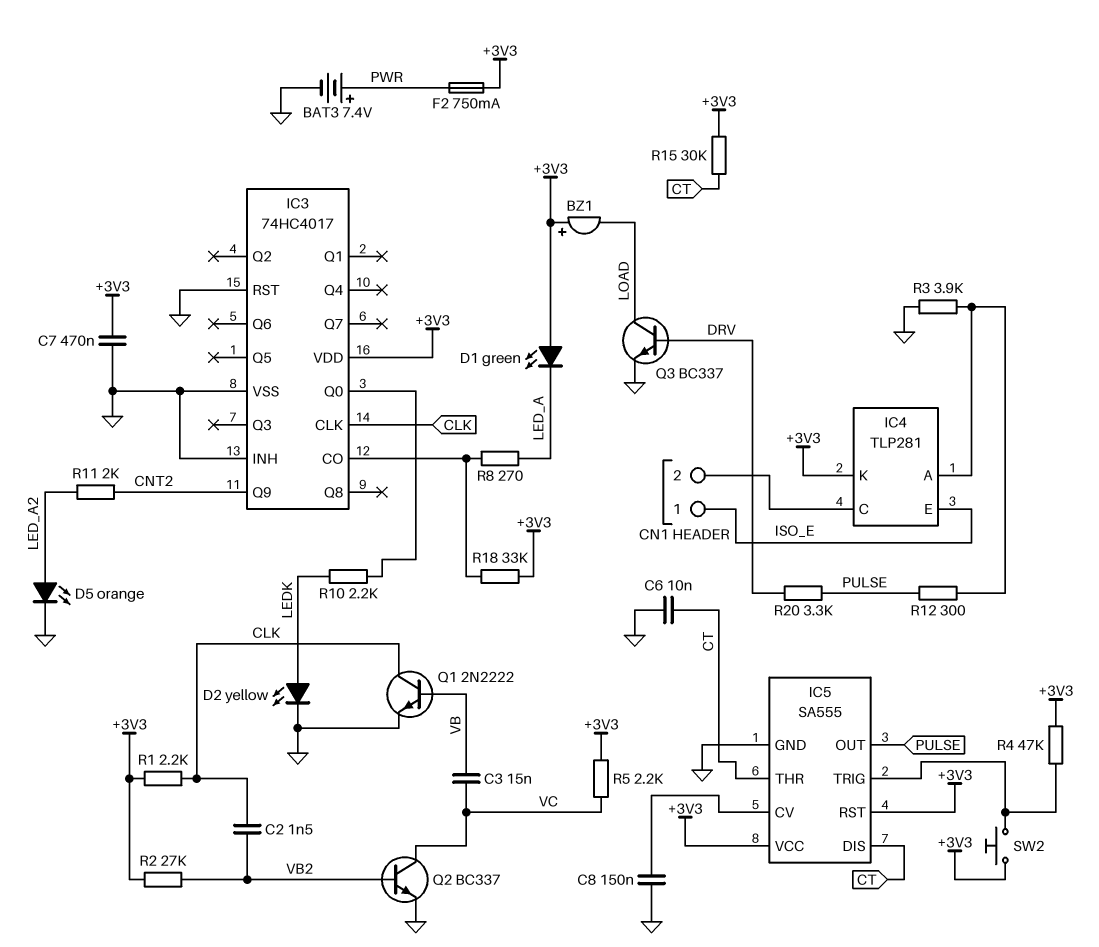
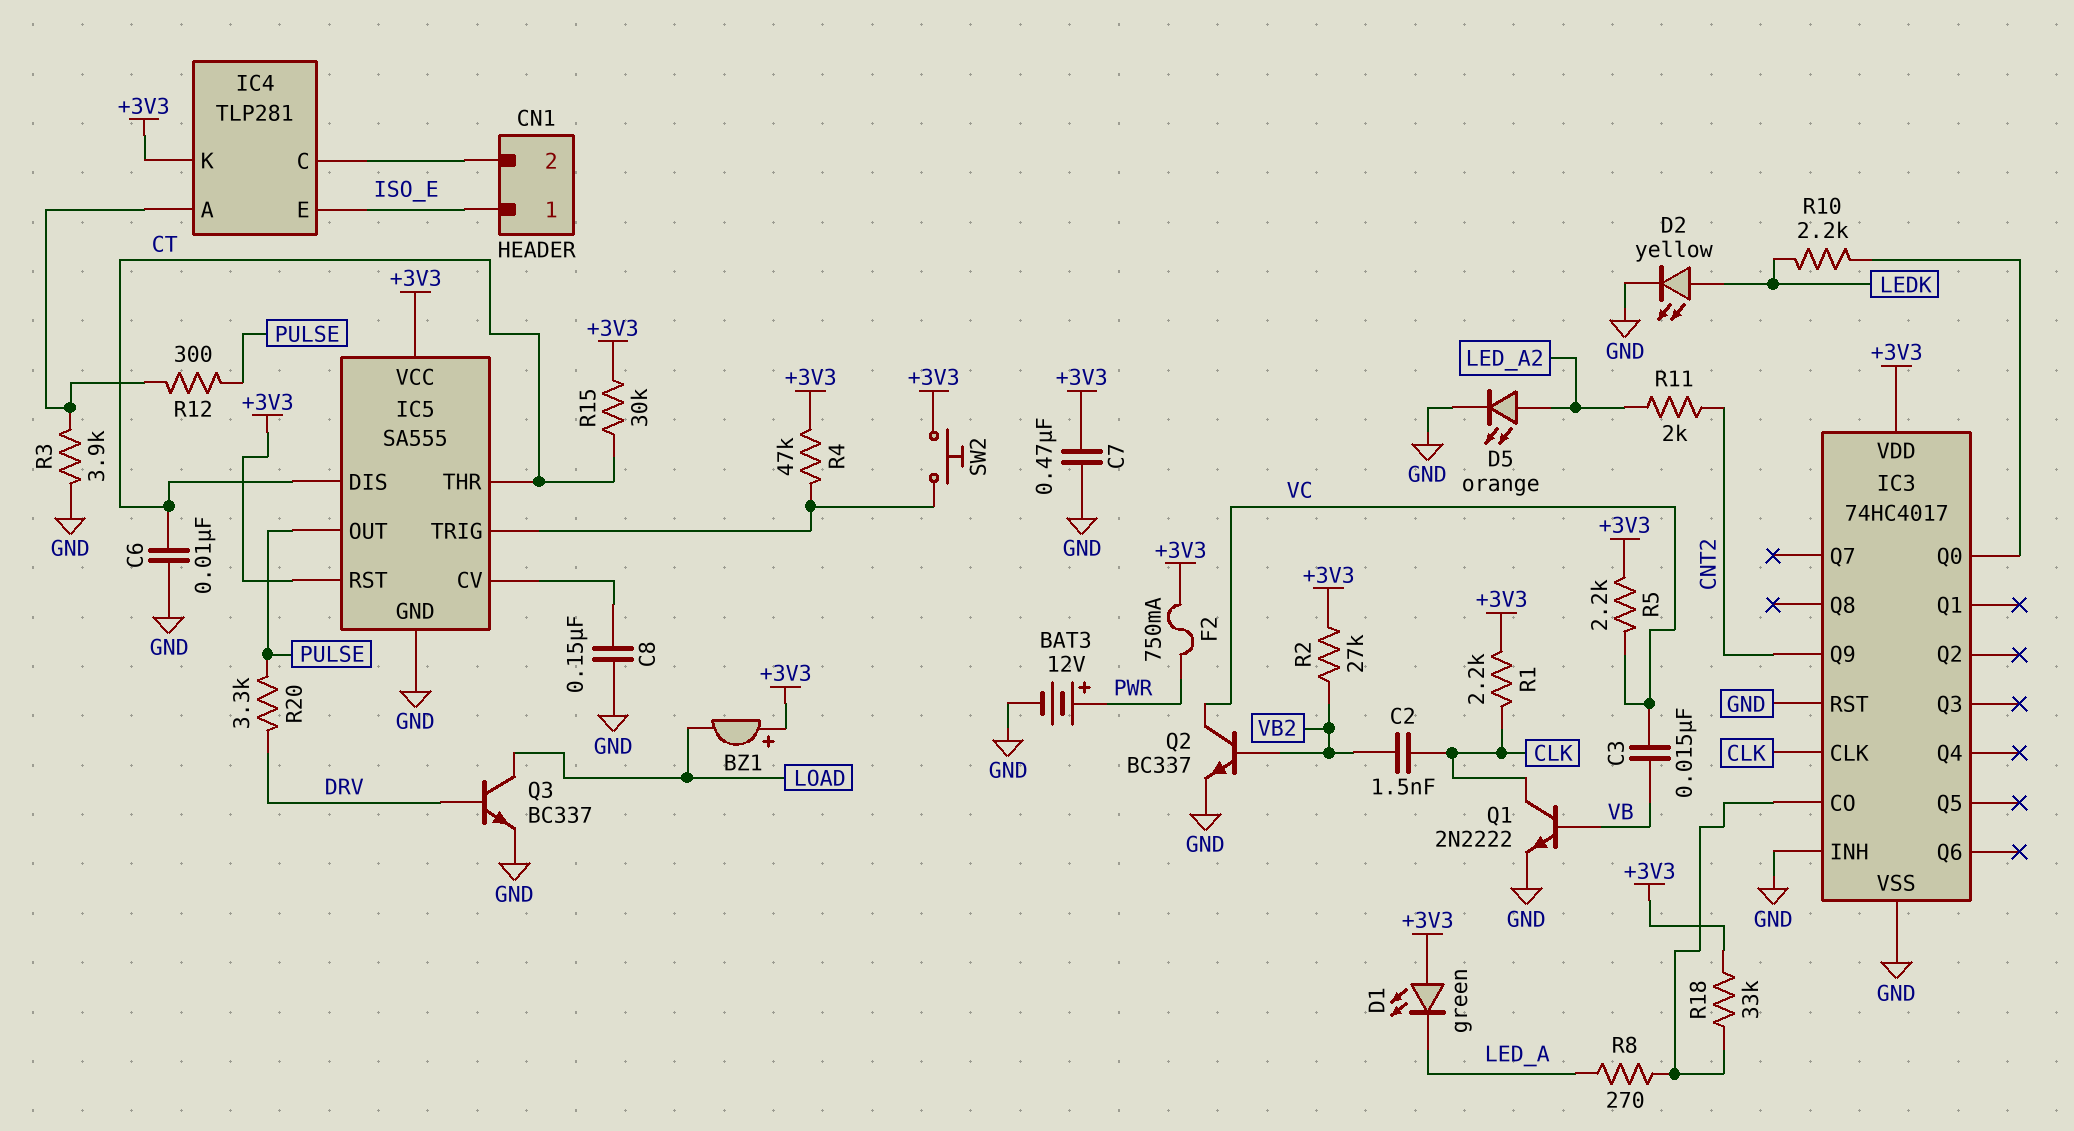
BAT3: 7.4V (plus PWR, minus GND) -> 12V (plus PWR, minus GND)

